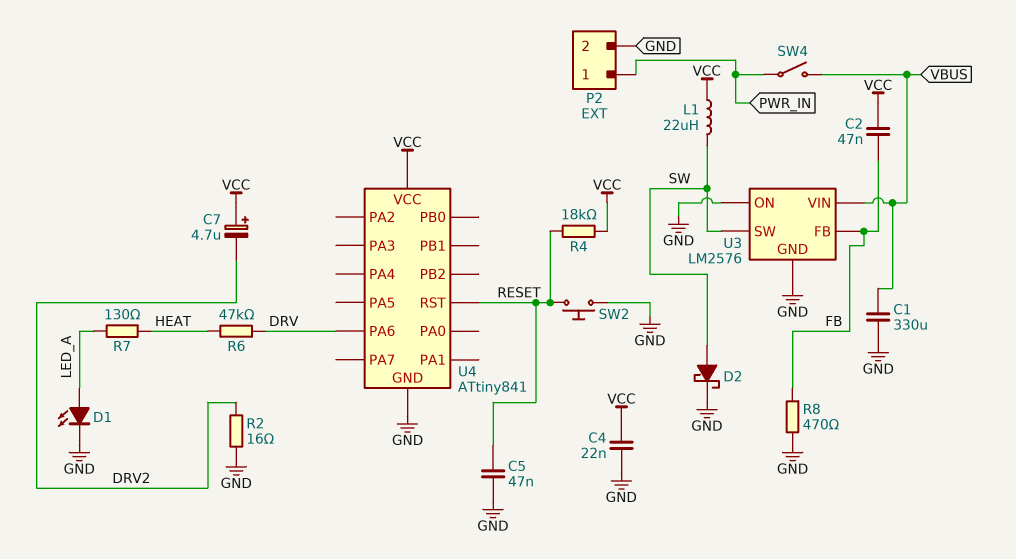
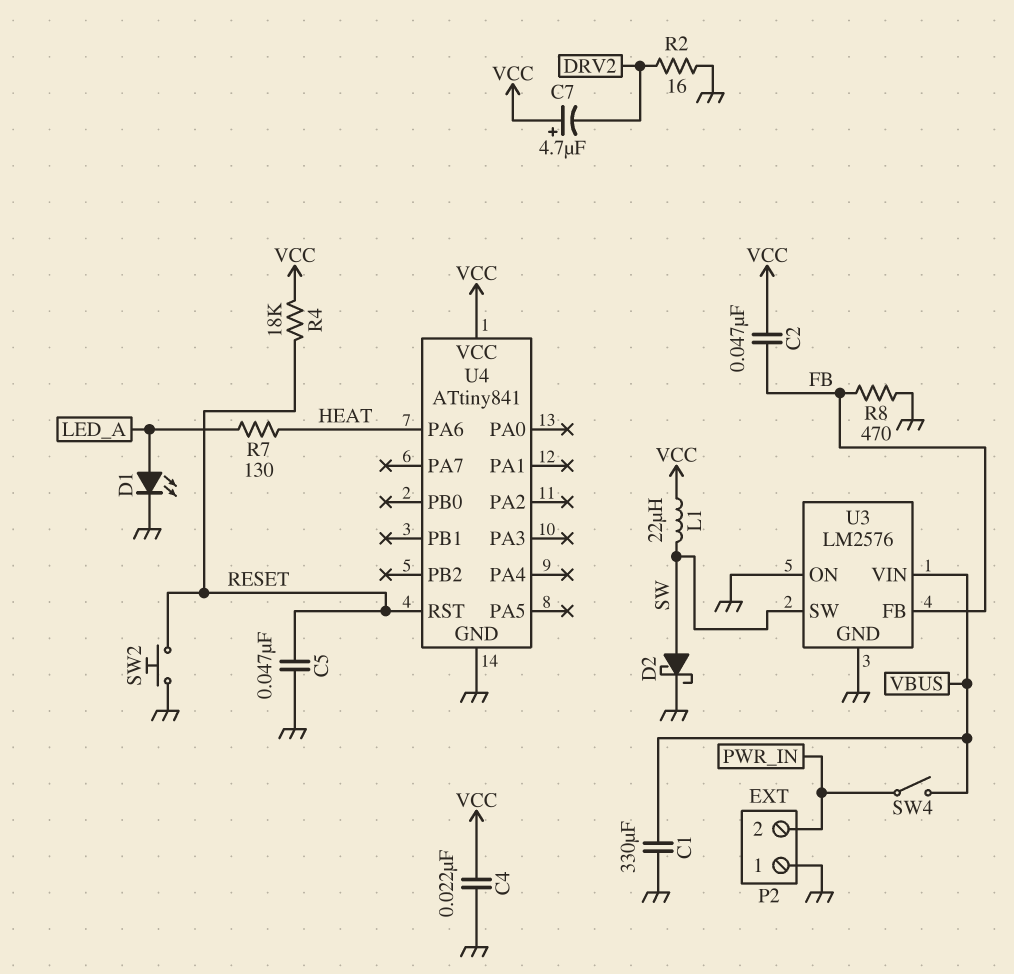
P2 pin 1: PWR_IN -> GND
P2 pin 2: GND -> PWR_IN
R6: 47k (DRV, HEAT) -> none
U4 pin PA6: DRV -> HEAT

